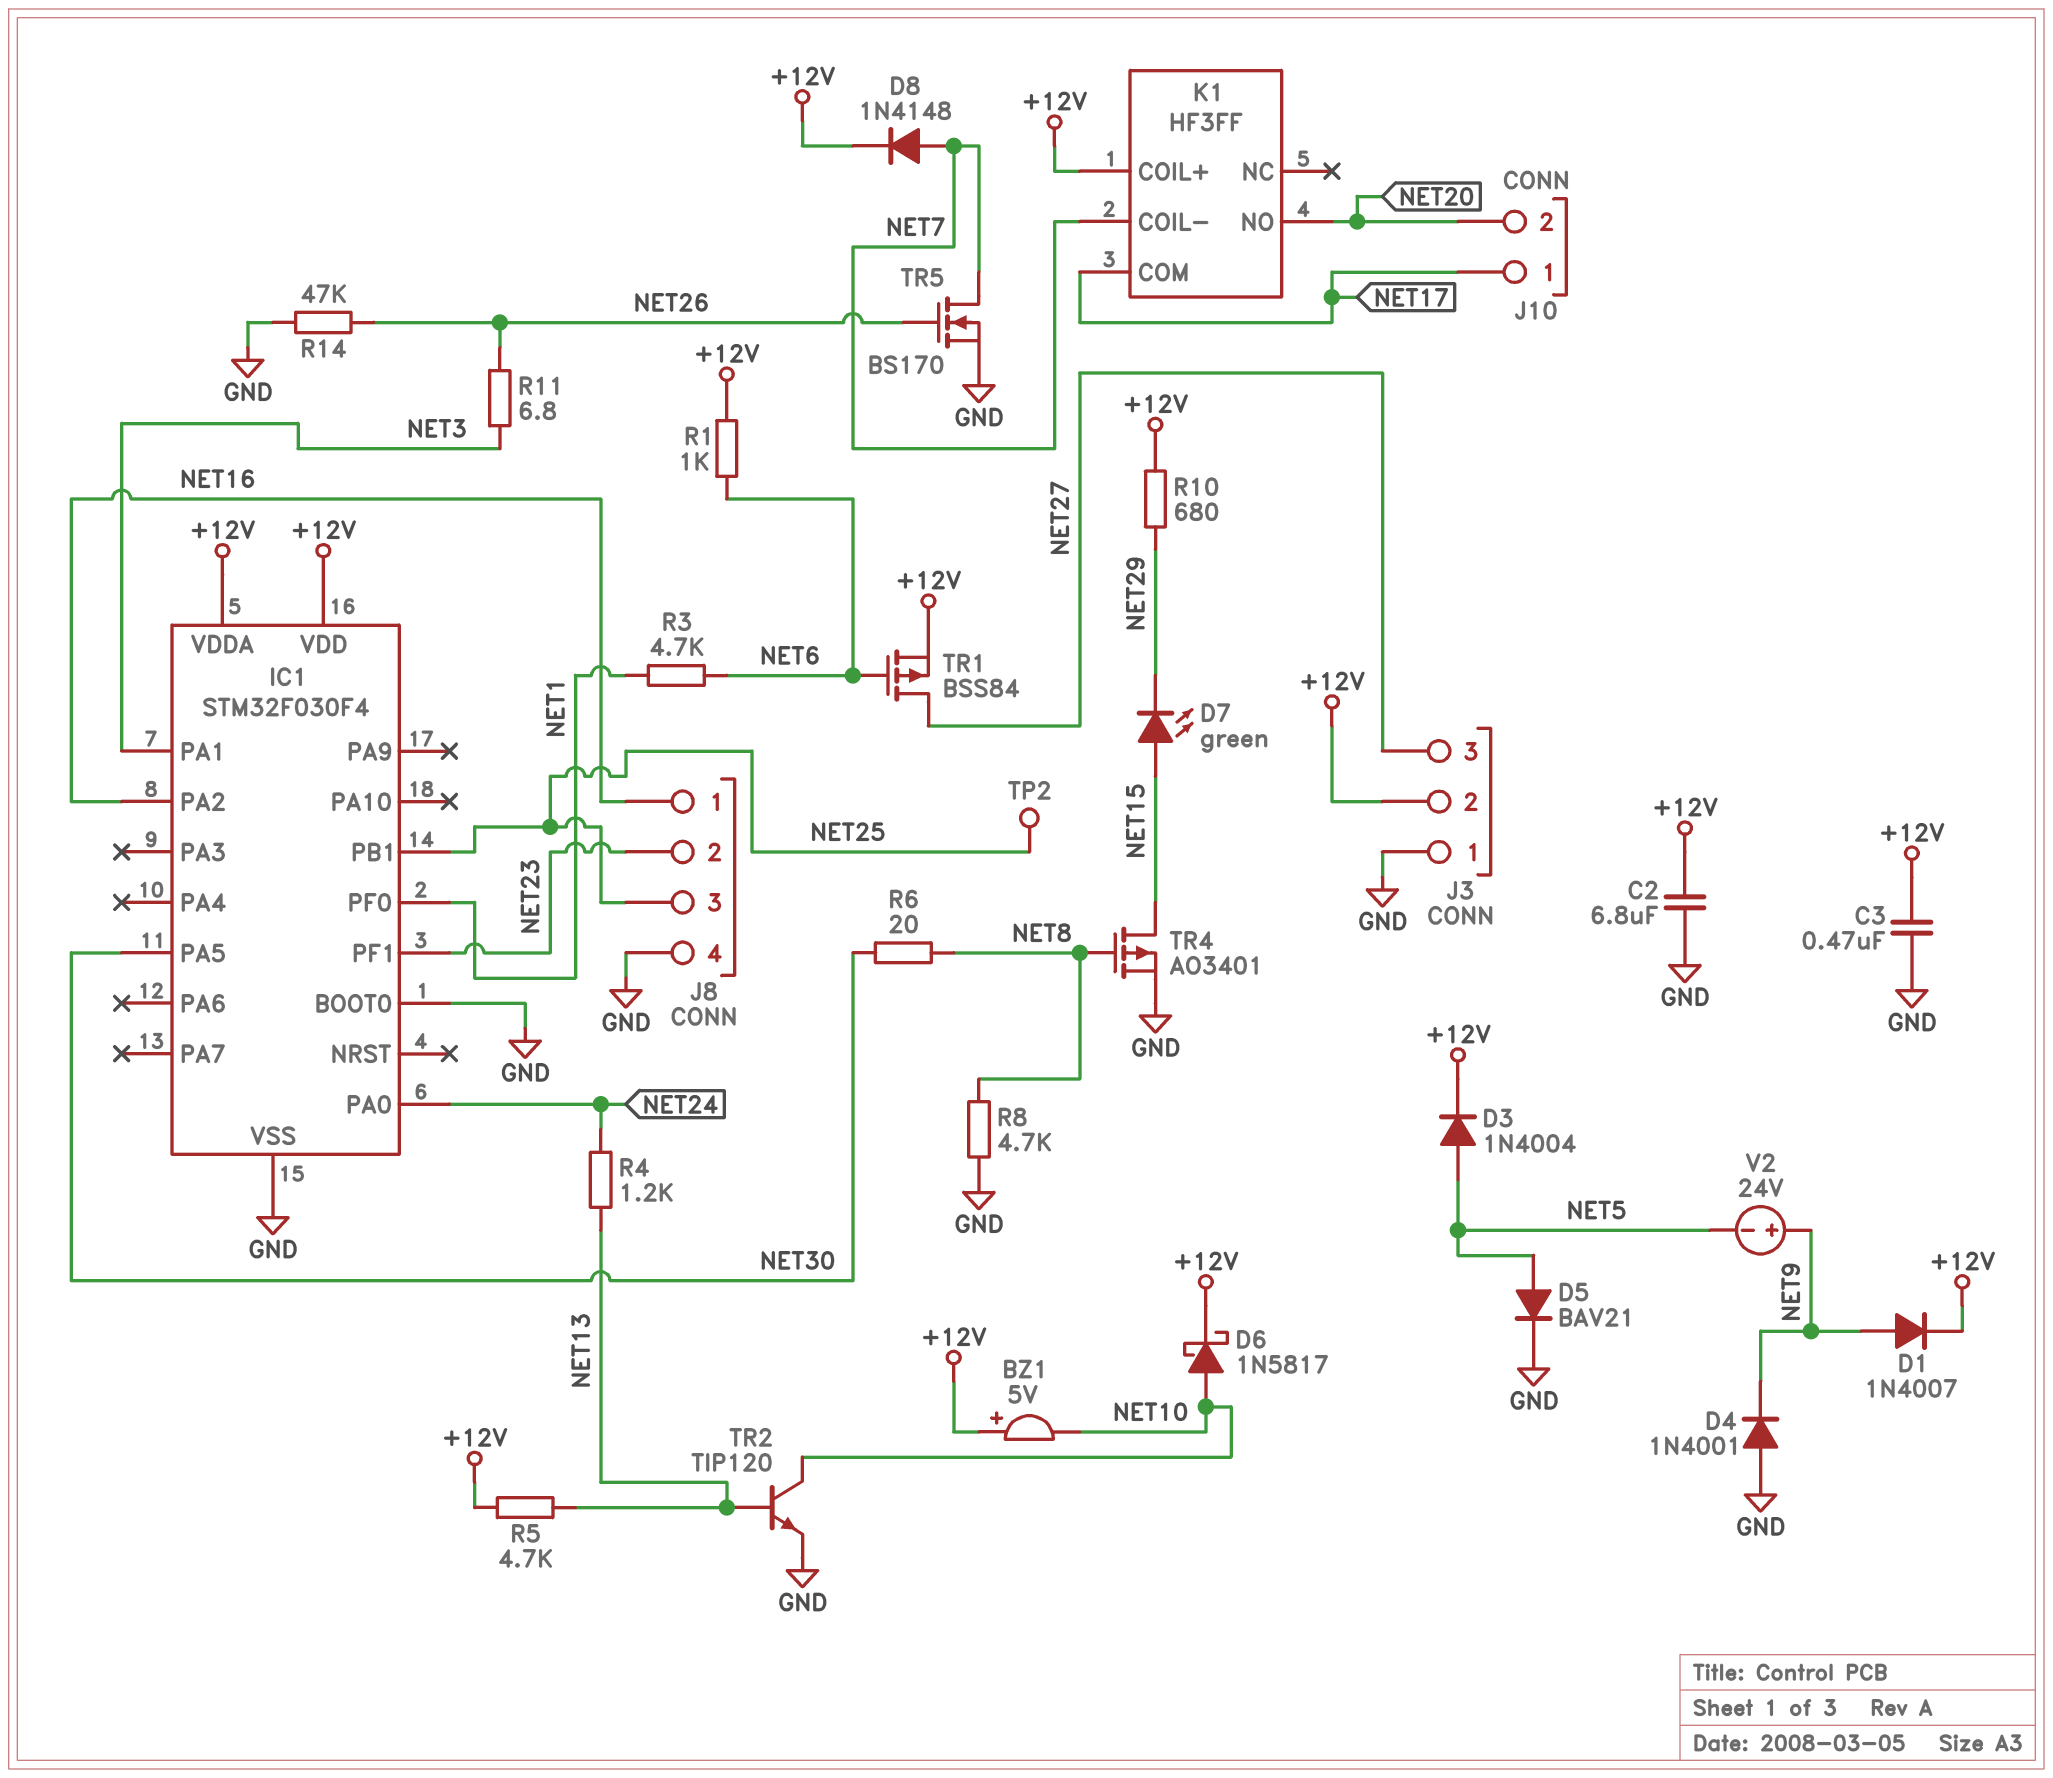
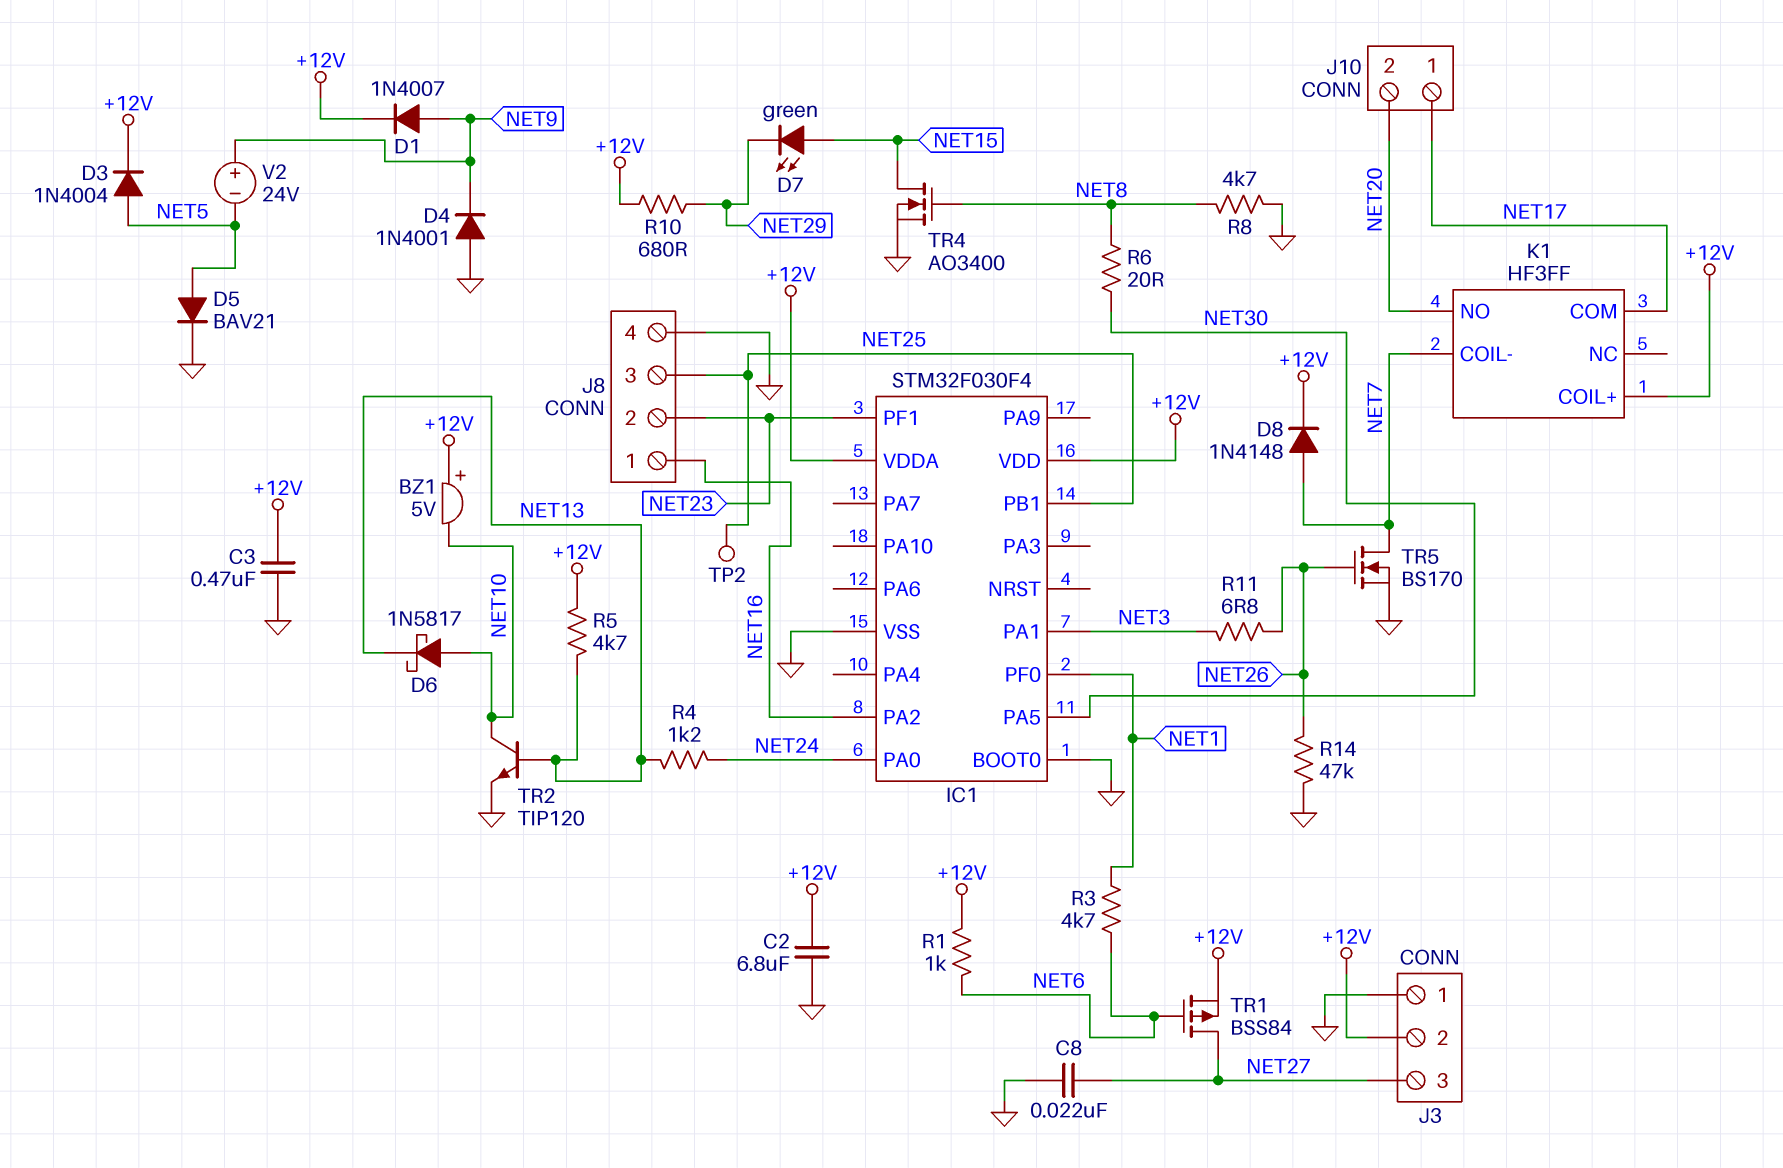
C8: none -> 22nF (GND, NET27)
D6: schottky 1N5817 (A NET10, K +12V) -> schottky 1N5817 (A NET10, K NET13)
TR4: PMOS AO3401 (G NET8, D NET15, S GND) -> NMOS AO3400 (G NET8, D NET15, S GND)

